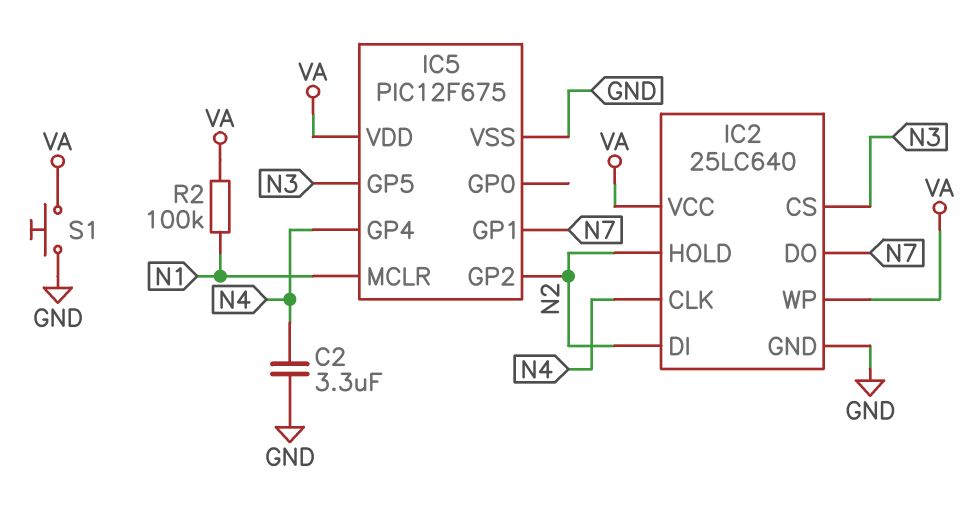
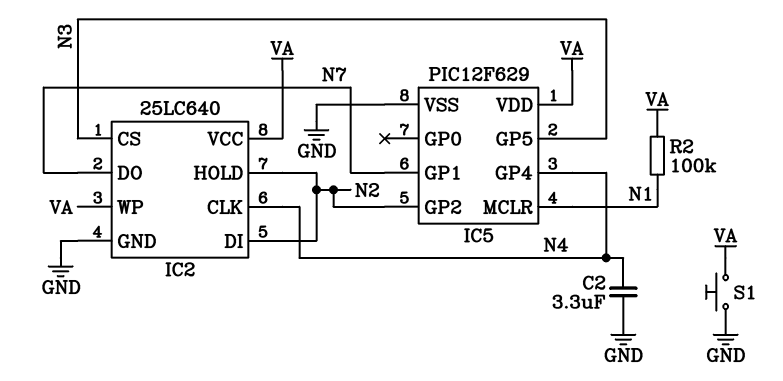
IC5: PIC12F675 -> PIC12F629

